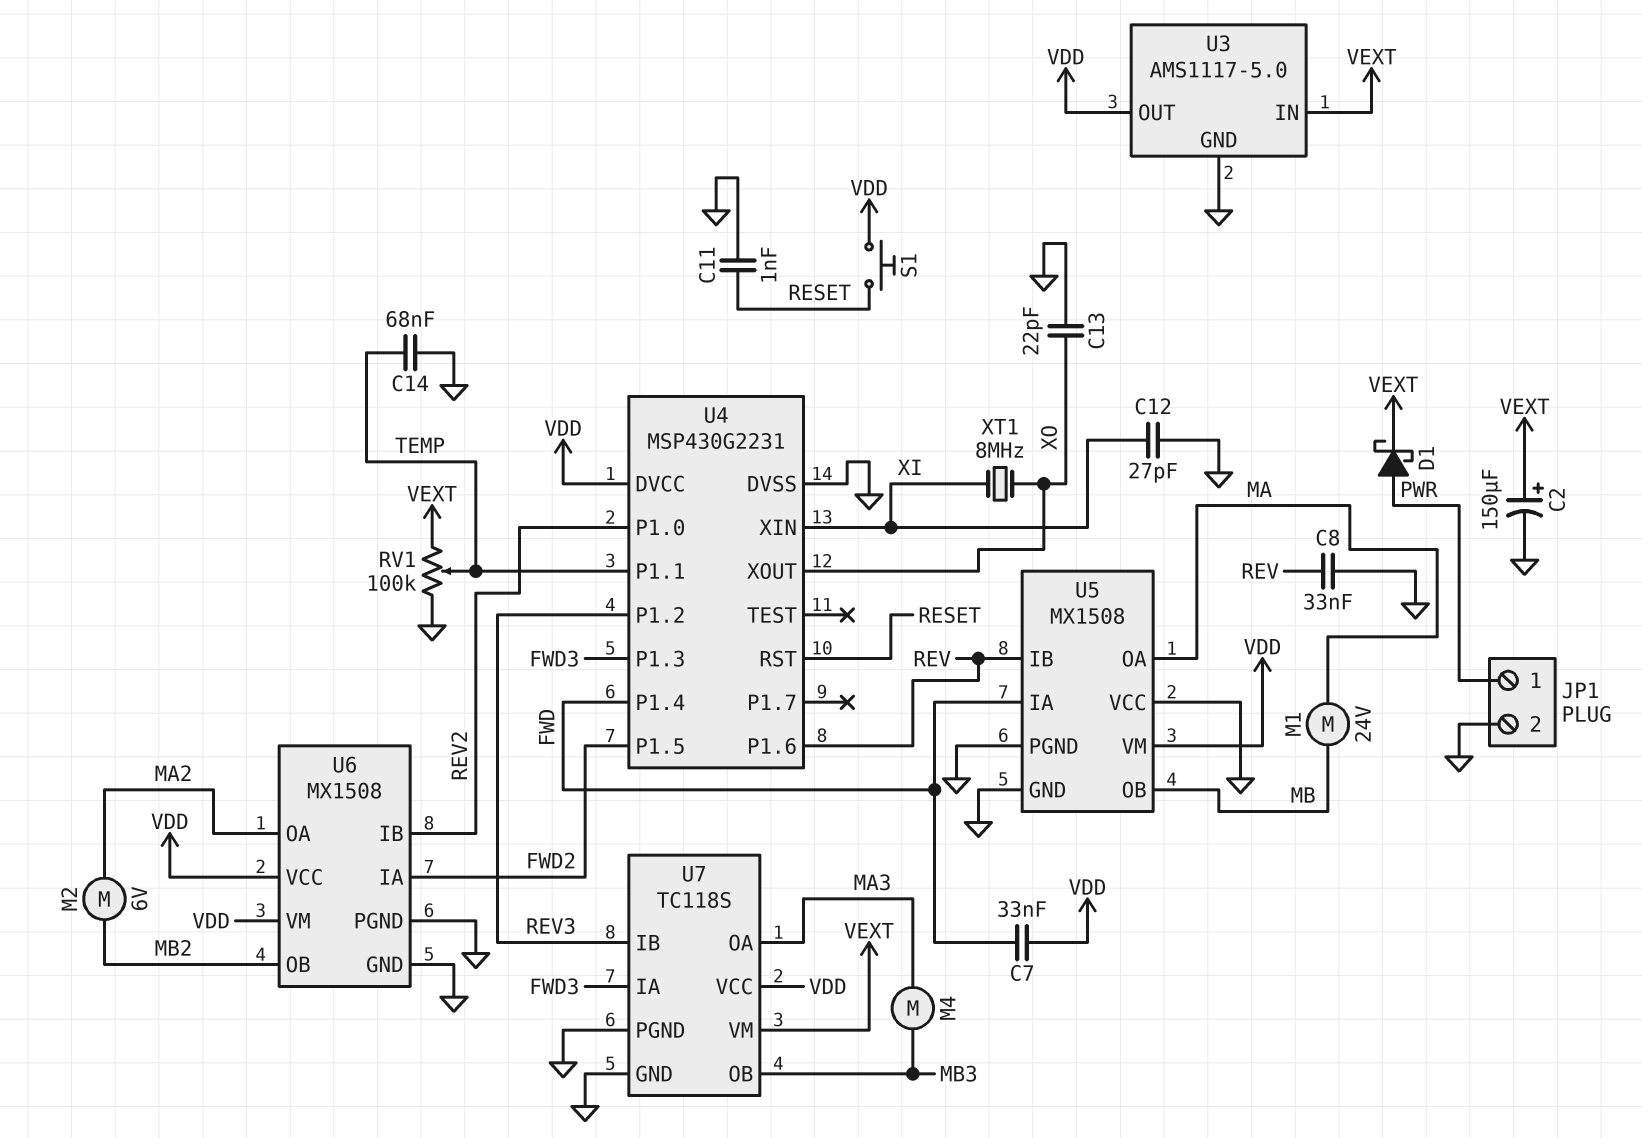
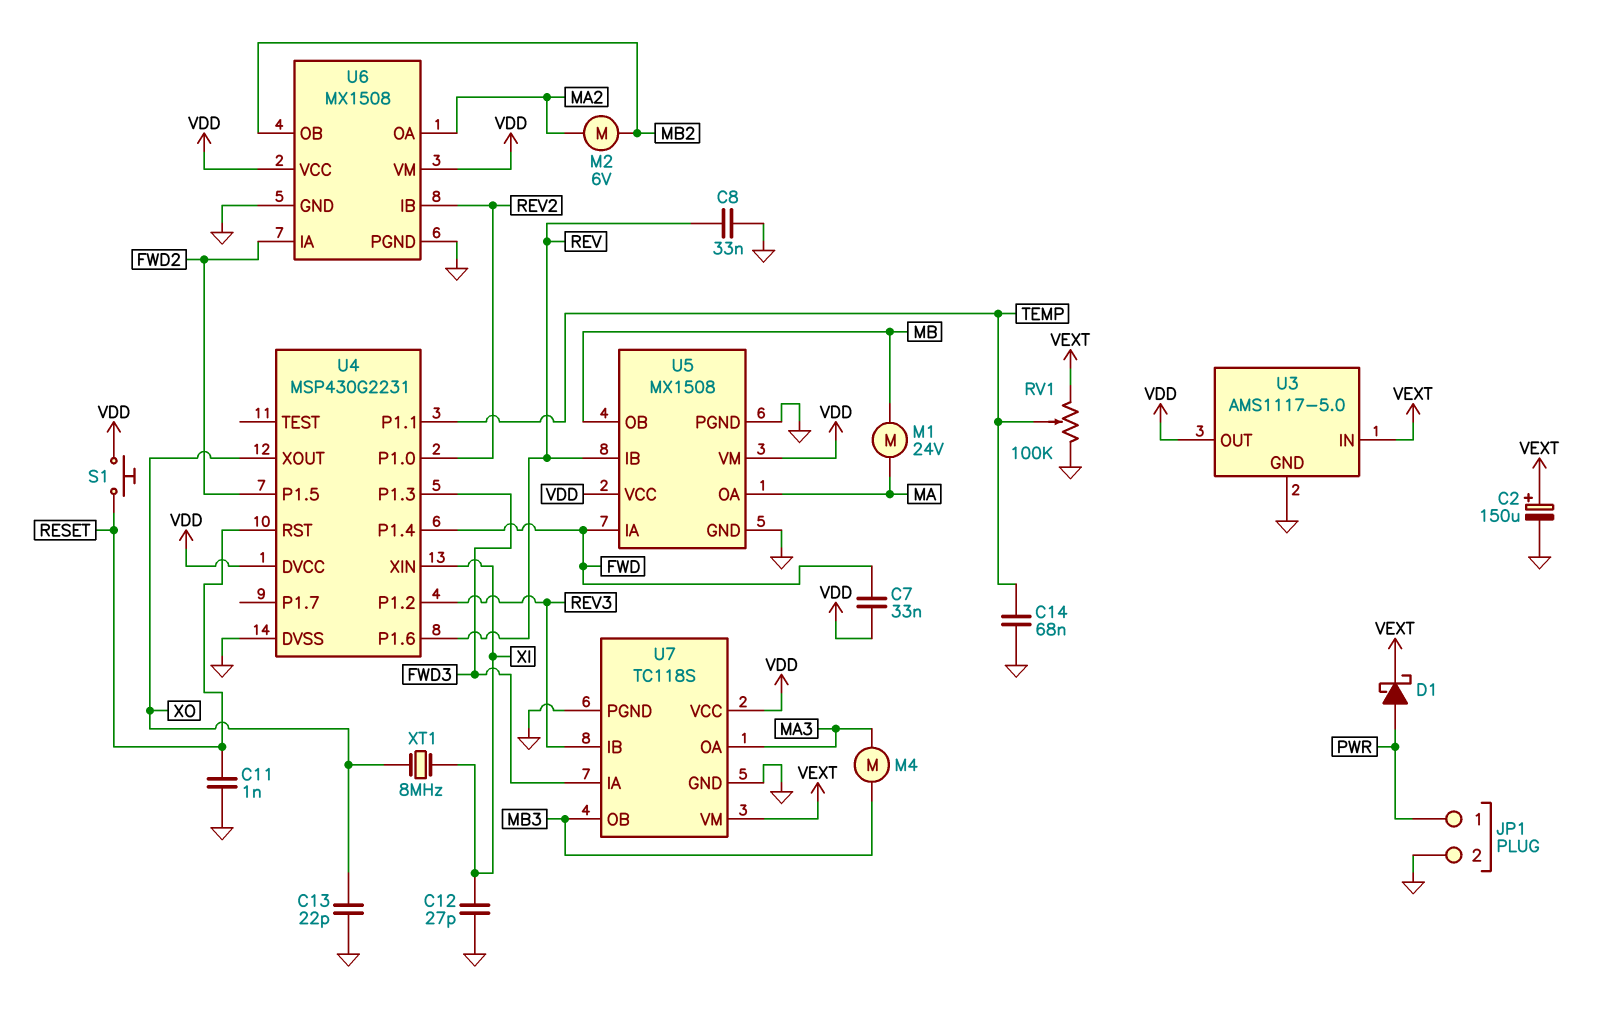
U5 pin VCC: GND -> VDD

